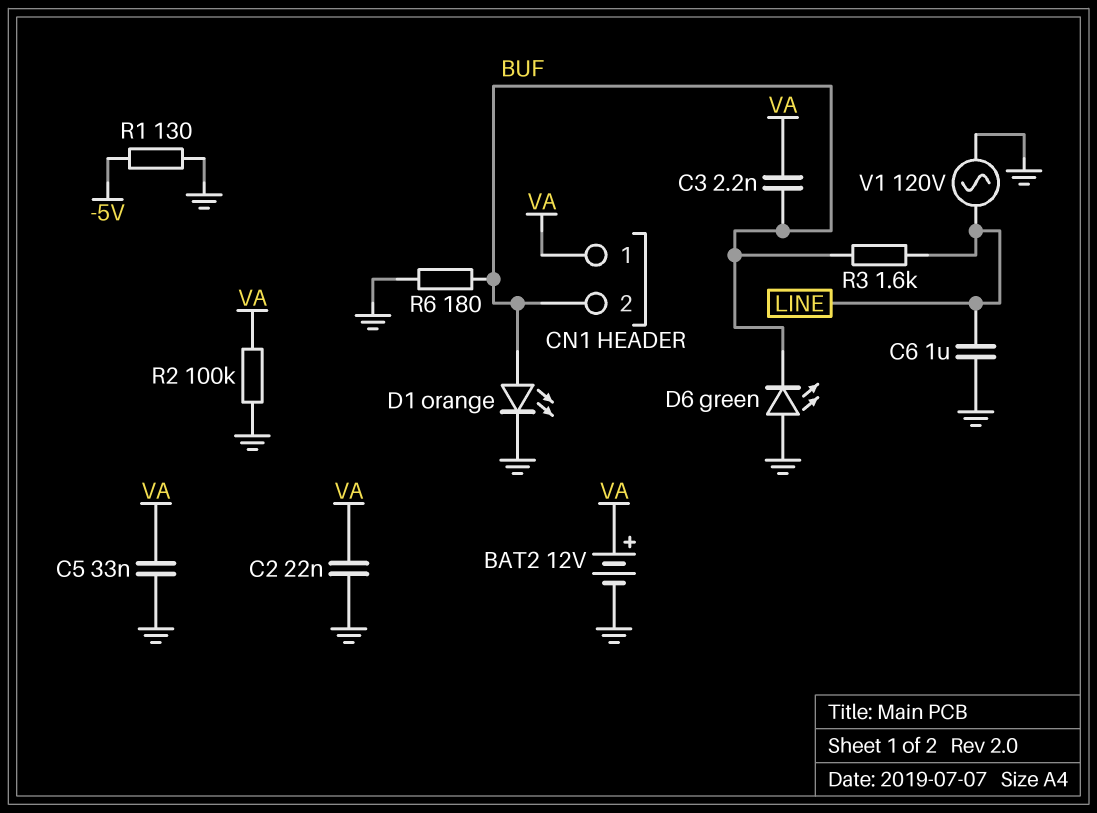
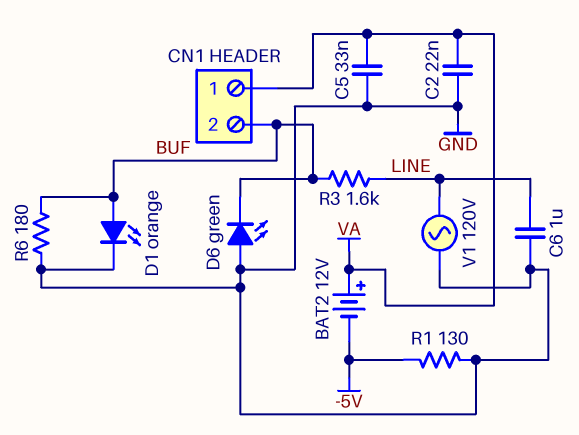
BAT2: 12V (plus VA, minus GND) -> 12V (plus VA, minus -5V)
C3: 2.2nF (BUF, VA) -> none
R2: 100k (GND, VA) -> none

